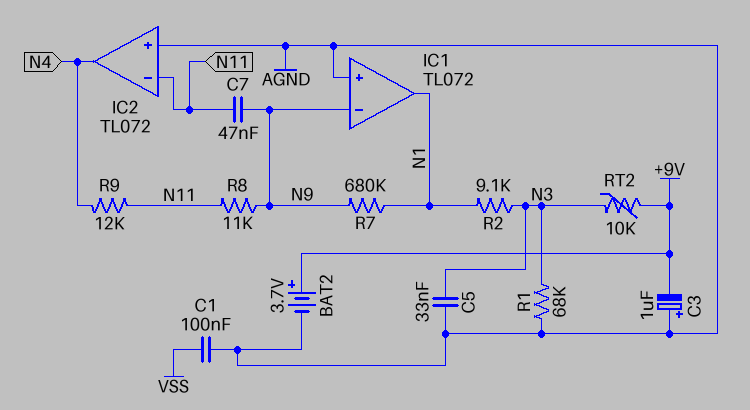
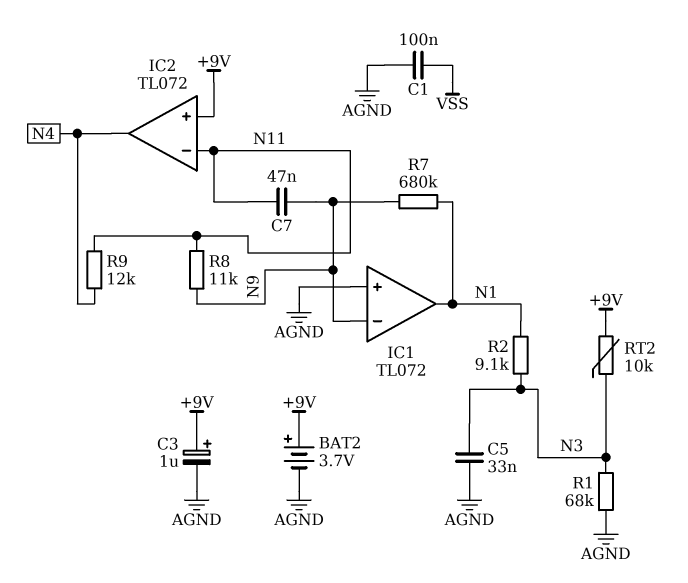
C3: 1uF (plus AGND, minus +9V) -> 1uF (plus +9V, minus AGND)
IC2 pin in+: AGND -> +9V

